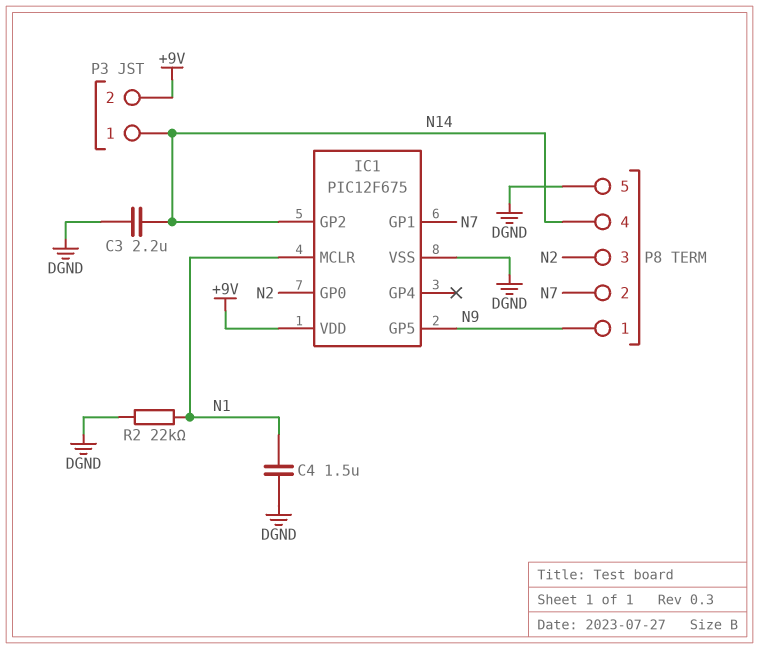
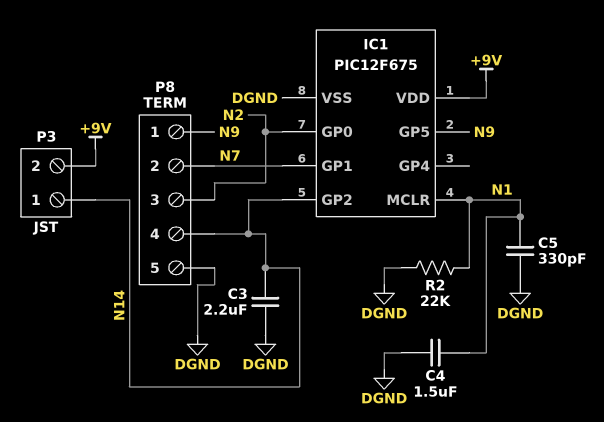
C5: none -> 330pF (DGND, N1)

